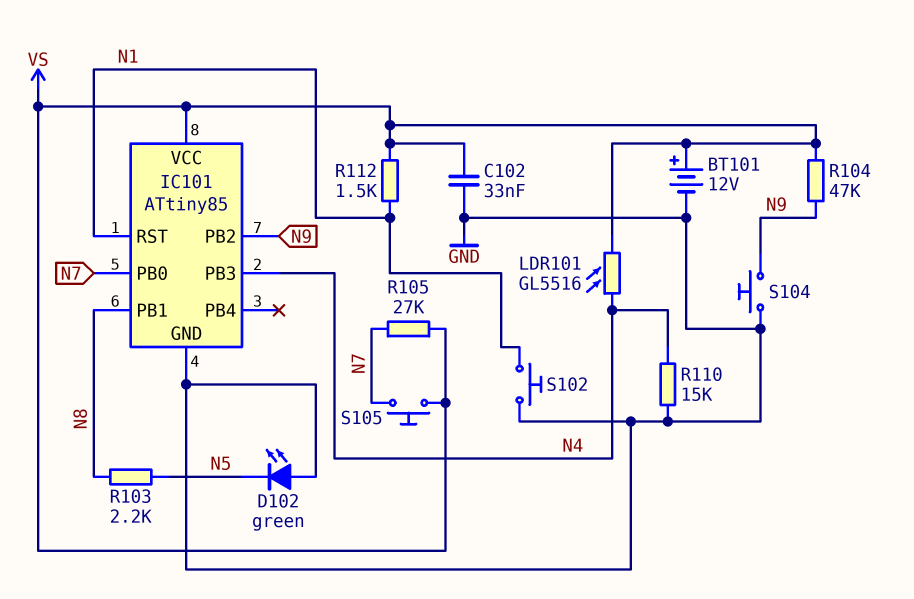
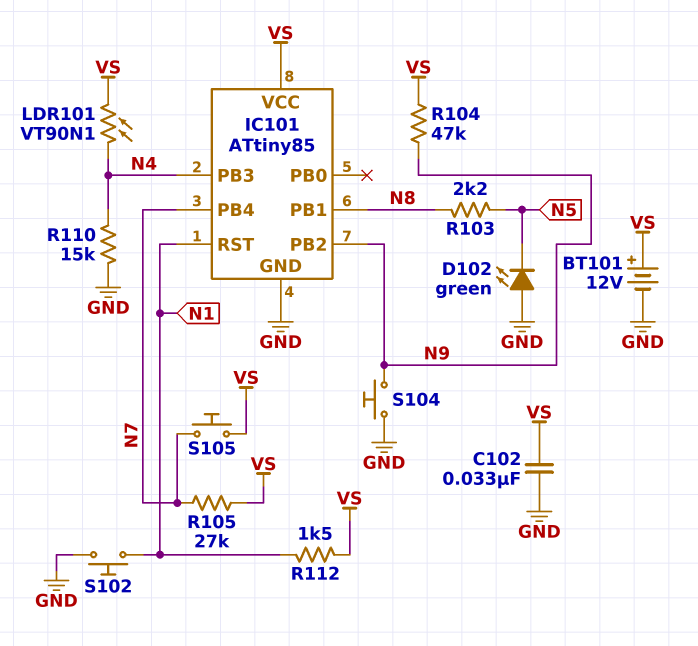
IC101 pin PB0: N7 -> none
IC101 pin PB4: none -> N7
LDR101: GL5516 (N4, VS) -> VT90N1 (N4, VS)

